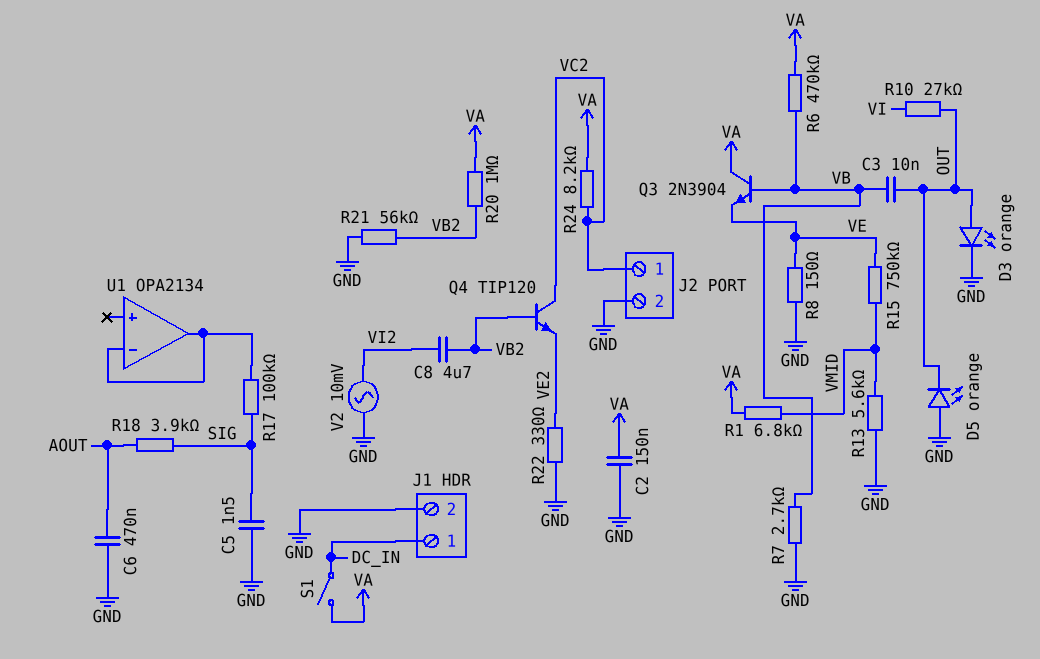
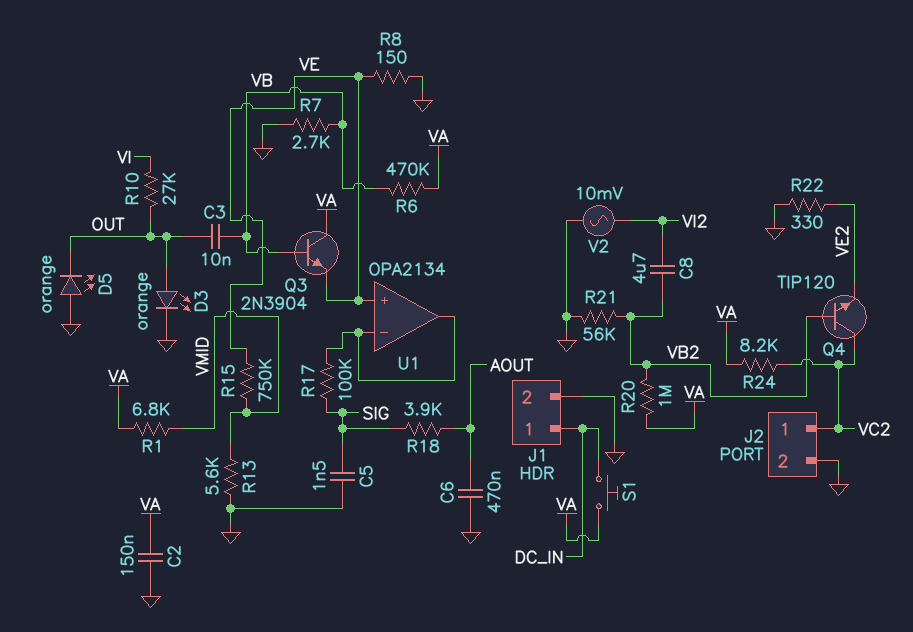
S1: switch (DC_IN, VA) -> button (DC_IN, VA)
U1 pin in+: none -> VE

